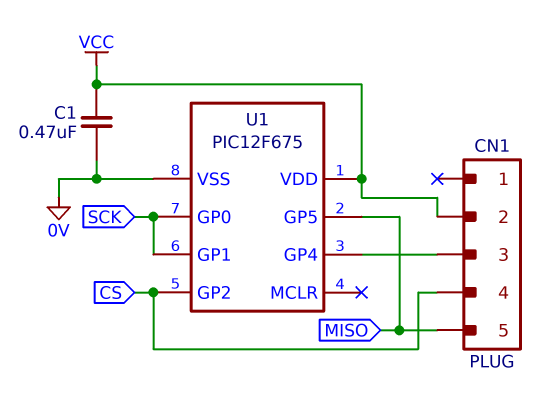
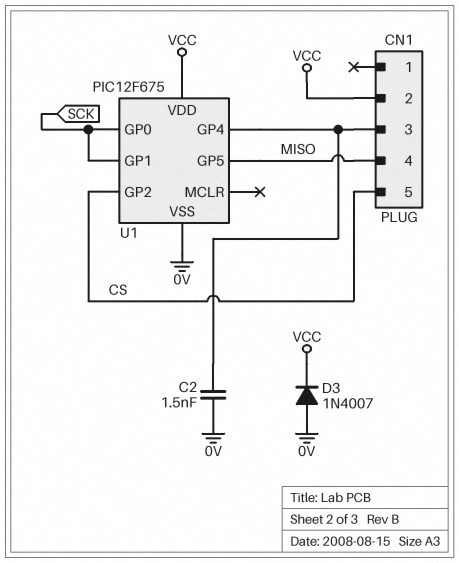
C1: 470nF (0V, VCC) -> none
C2: none -> 1.5nF (0V, CN1/3)
CN1 pin 4: CS -> MISO
CN1 pin 5: MISO -> CS
D3: none -> diode 1N4007 (A 0V, K VCC)

